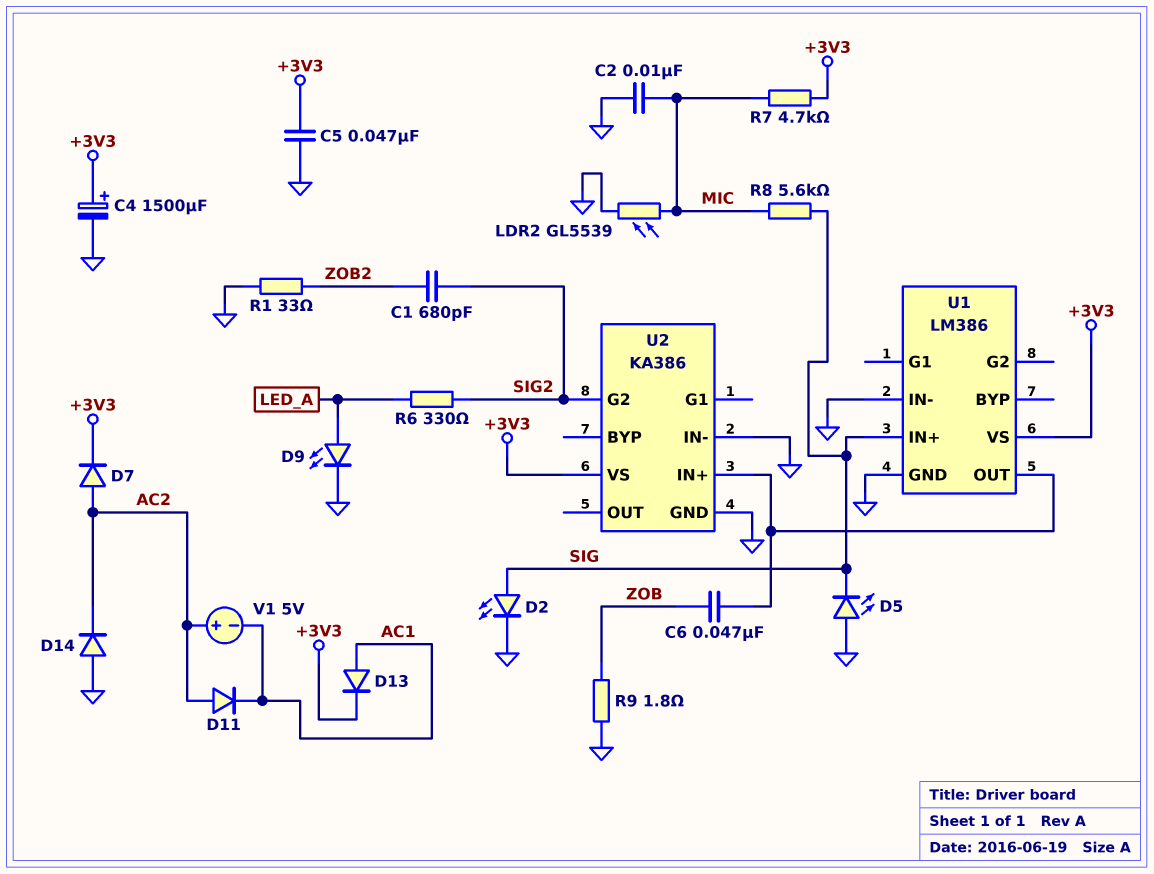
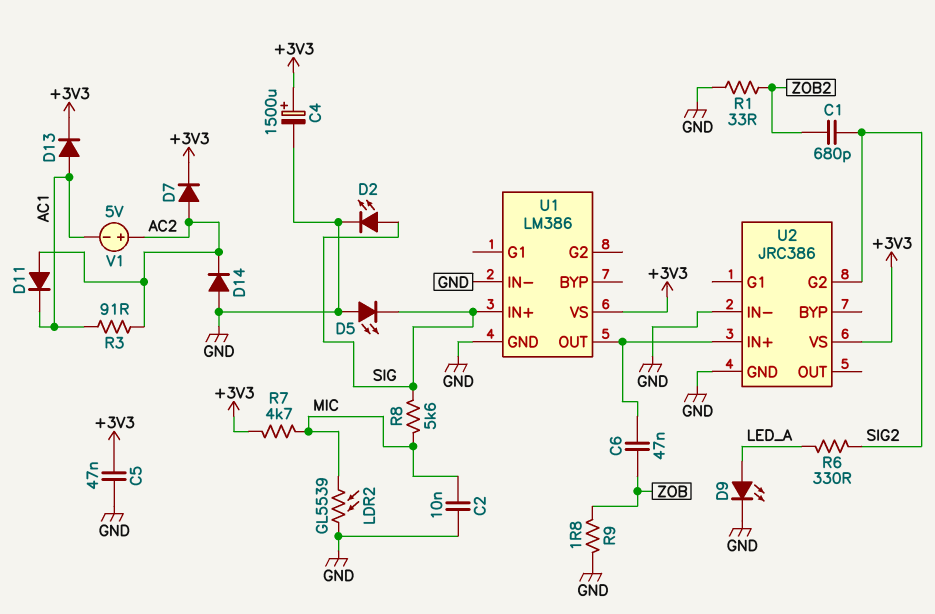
R3: none -> 91 (AC1, AC2)
U2: KA386 -> JRC386

